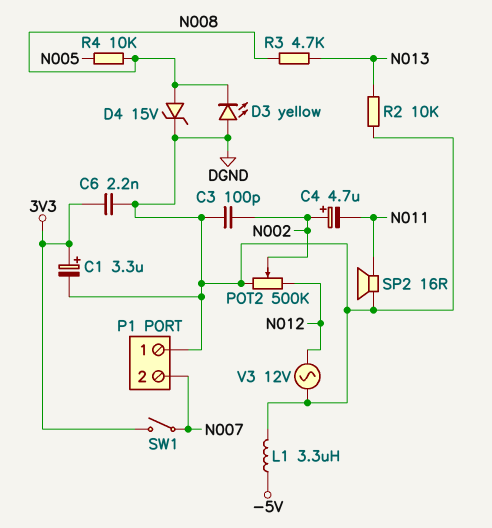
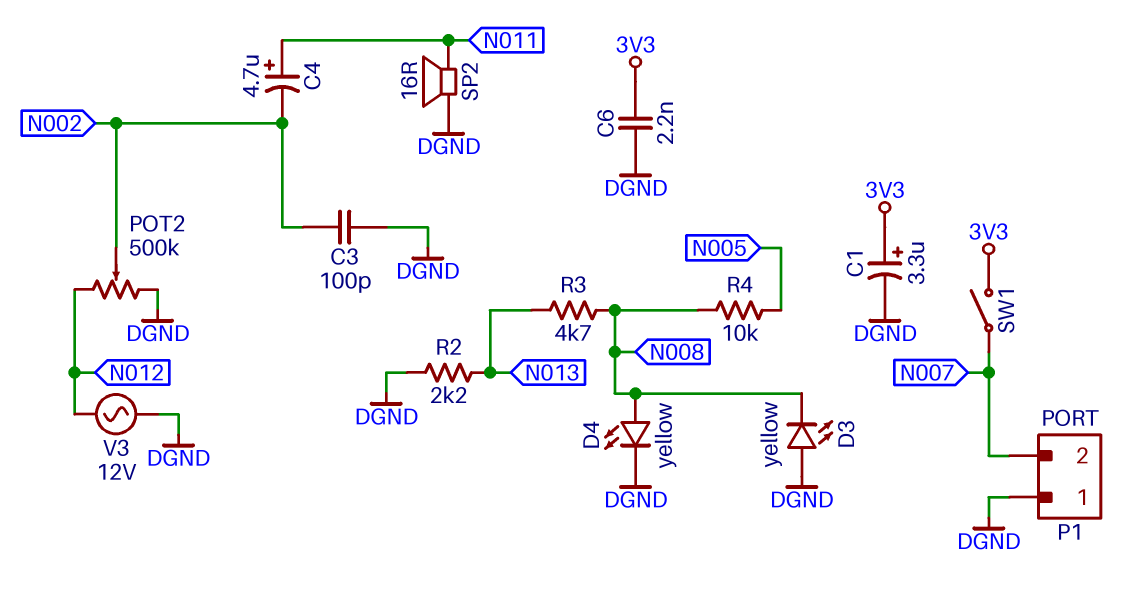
C4: 4.7uF (plus N002, minus N011) -> 4.7uF (plus N011, minus N002)
D4: zener 15V (A N008, K DGND) -> LED yellow (A N008, K DGND)
L1: 3.3uH (-5V, DGND) -> none
R2: 10k (DGND, N013) -> 2.2k (DGND, N013)

